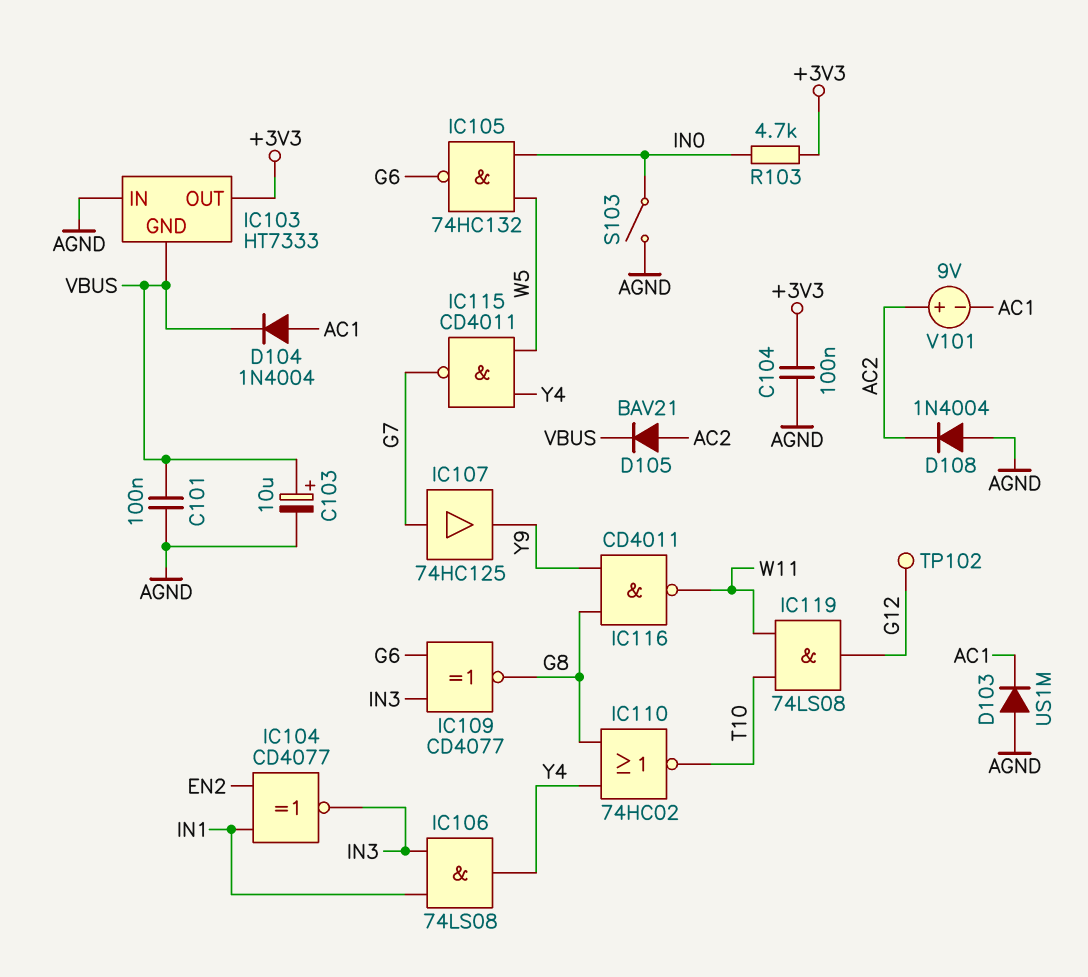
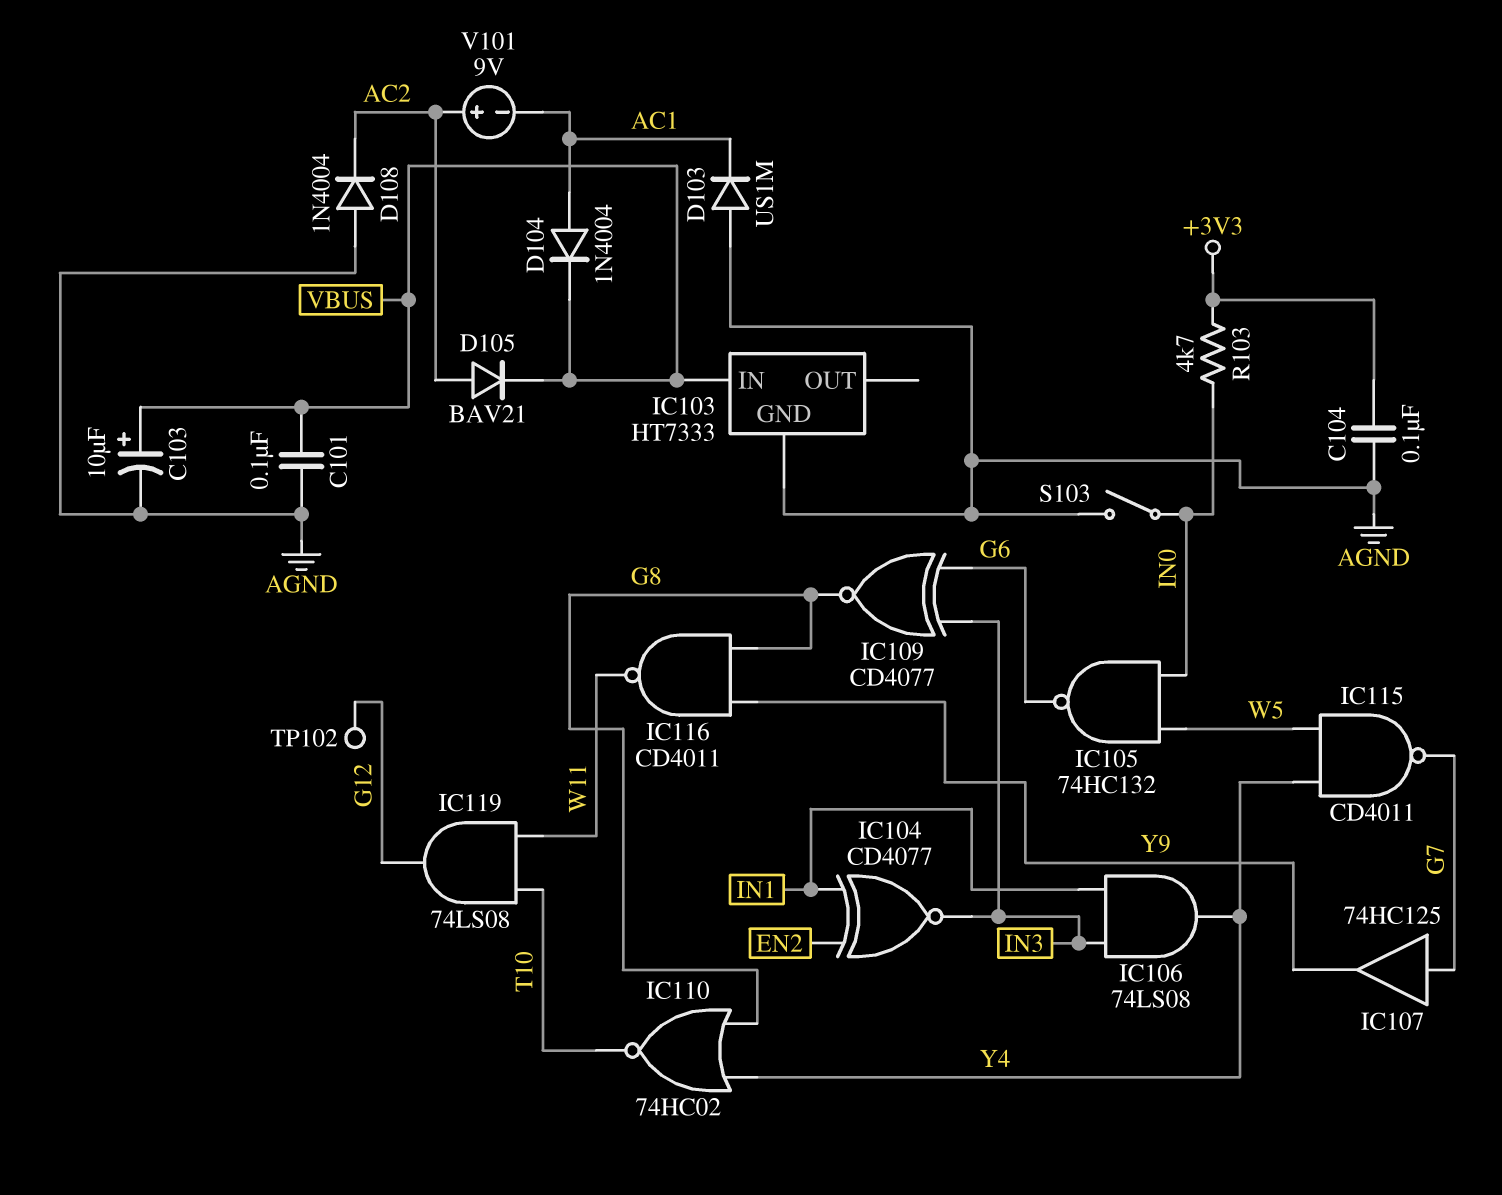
IC103 pin GND: VBUS -> AGND
IC103 pin IN: AGND -> VBUS
IC103 pin OUT: +3V3 -> none

